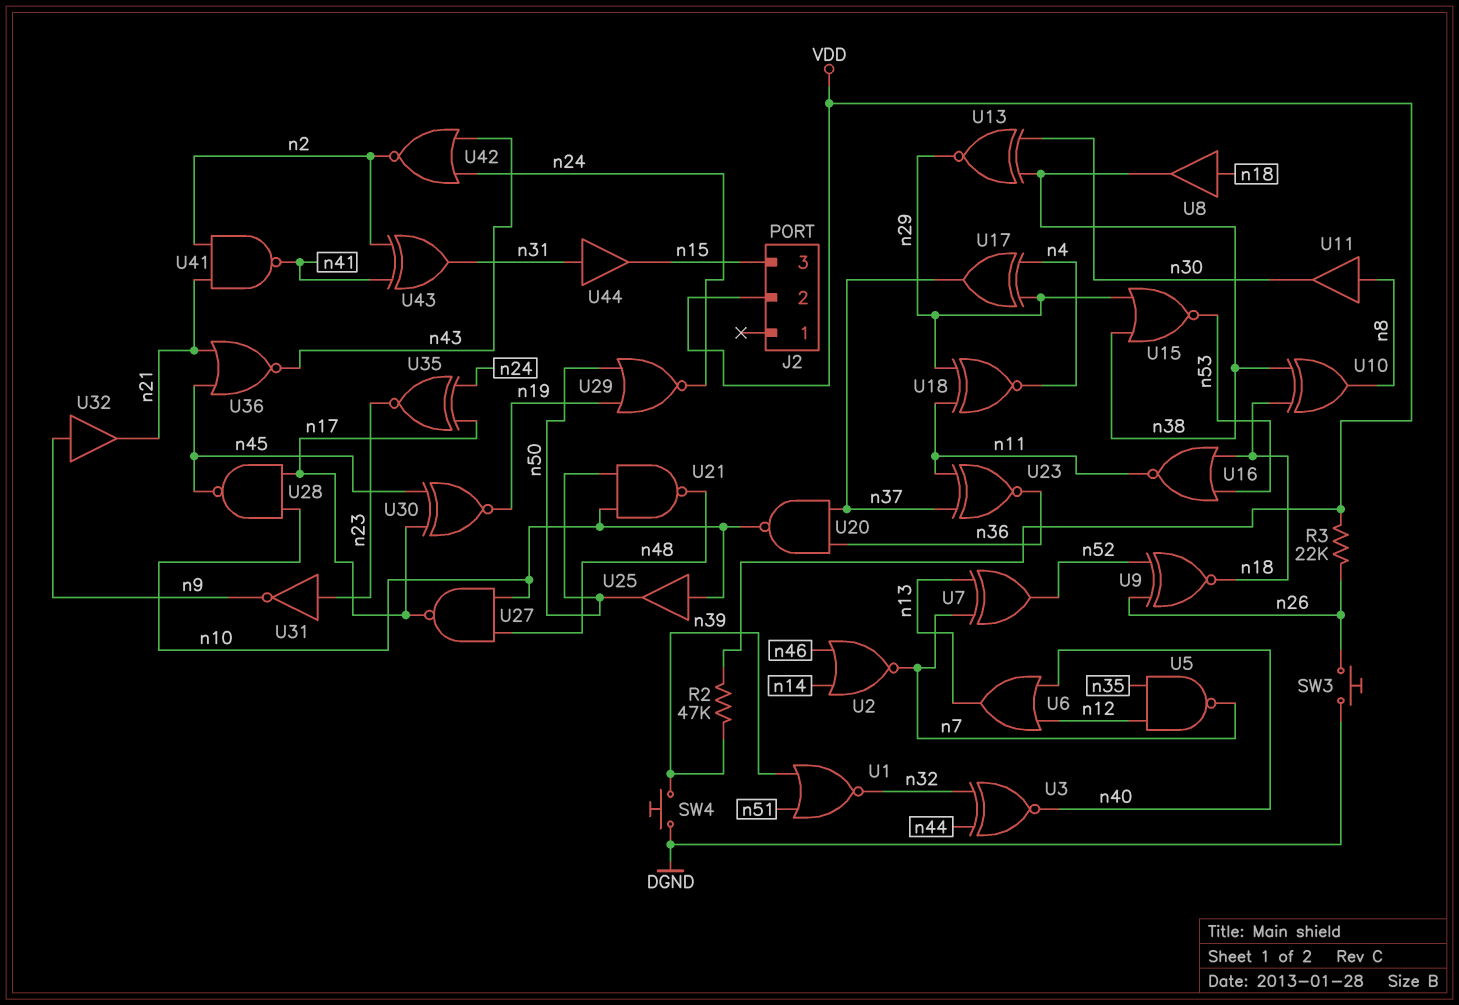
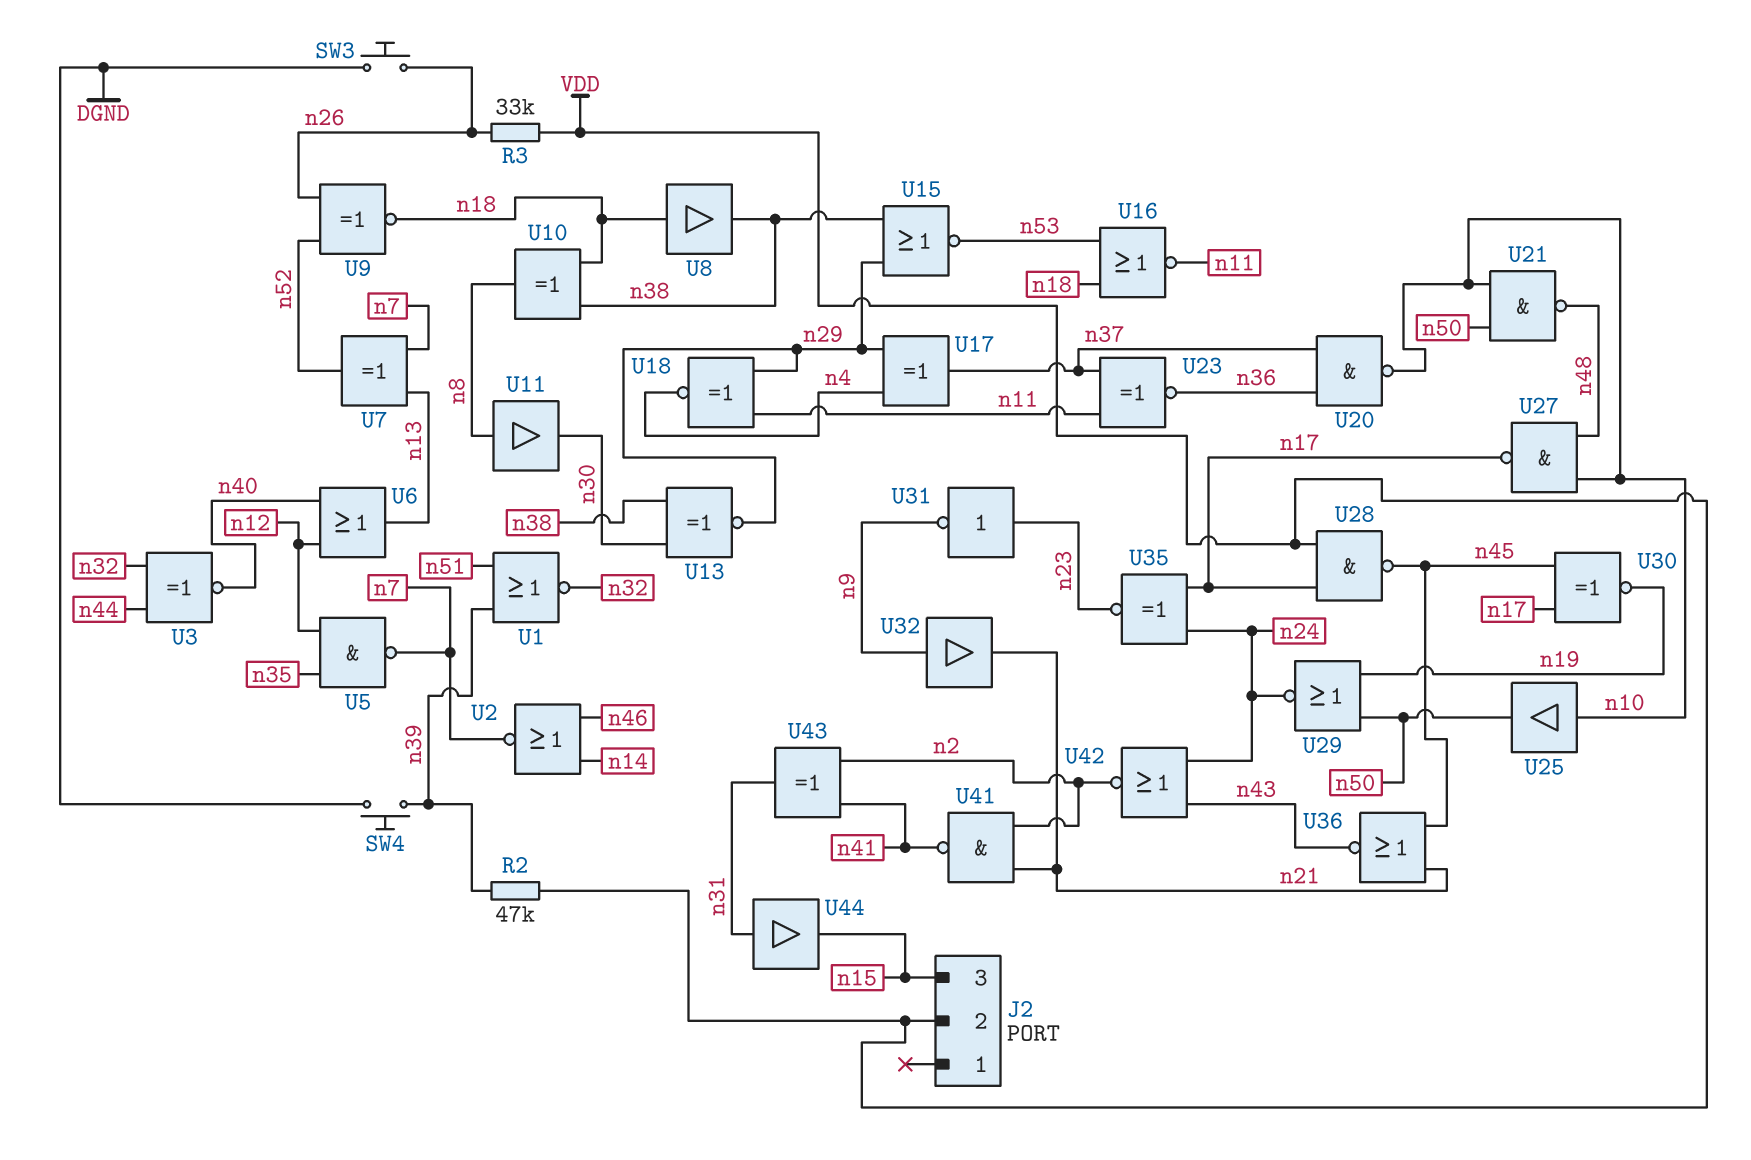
R3: 22k (VDD, n26) -> 33k (VDD, n26)
U28: NAND (in n10, in n17, out n45) -> NAND (in VDD, in n17, out n45)

